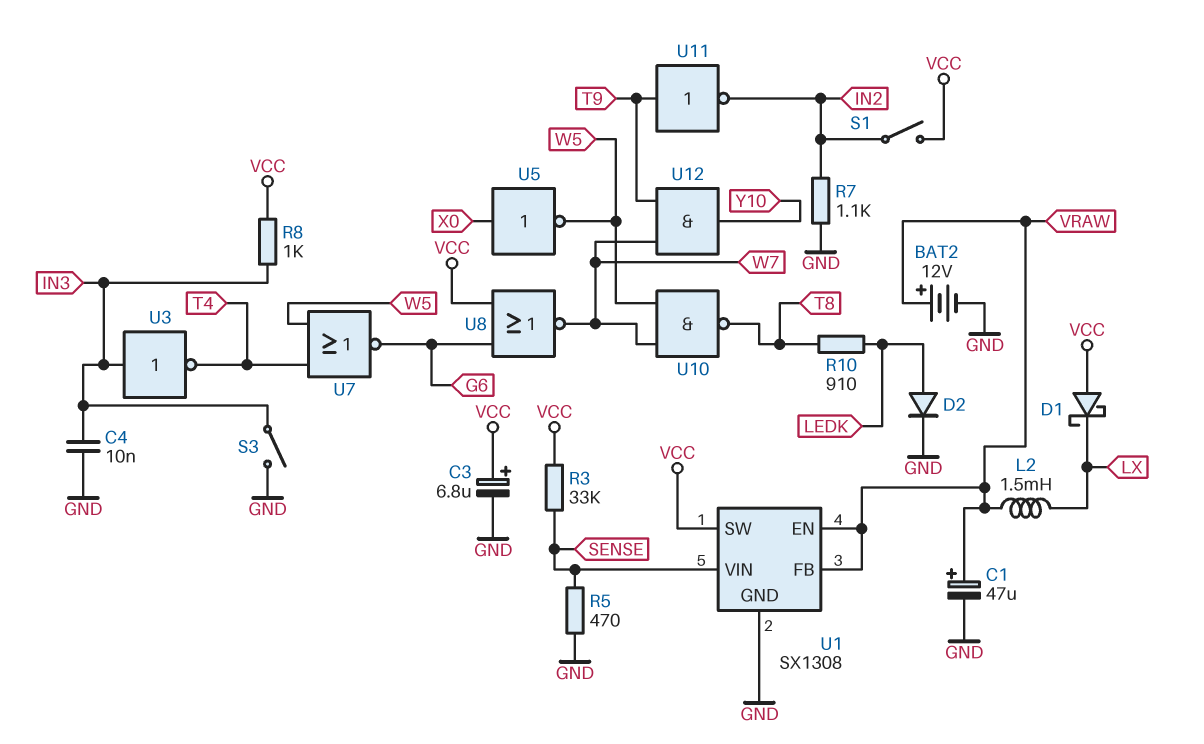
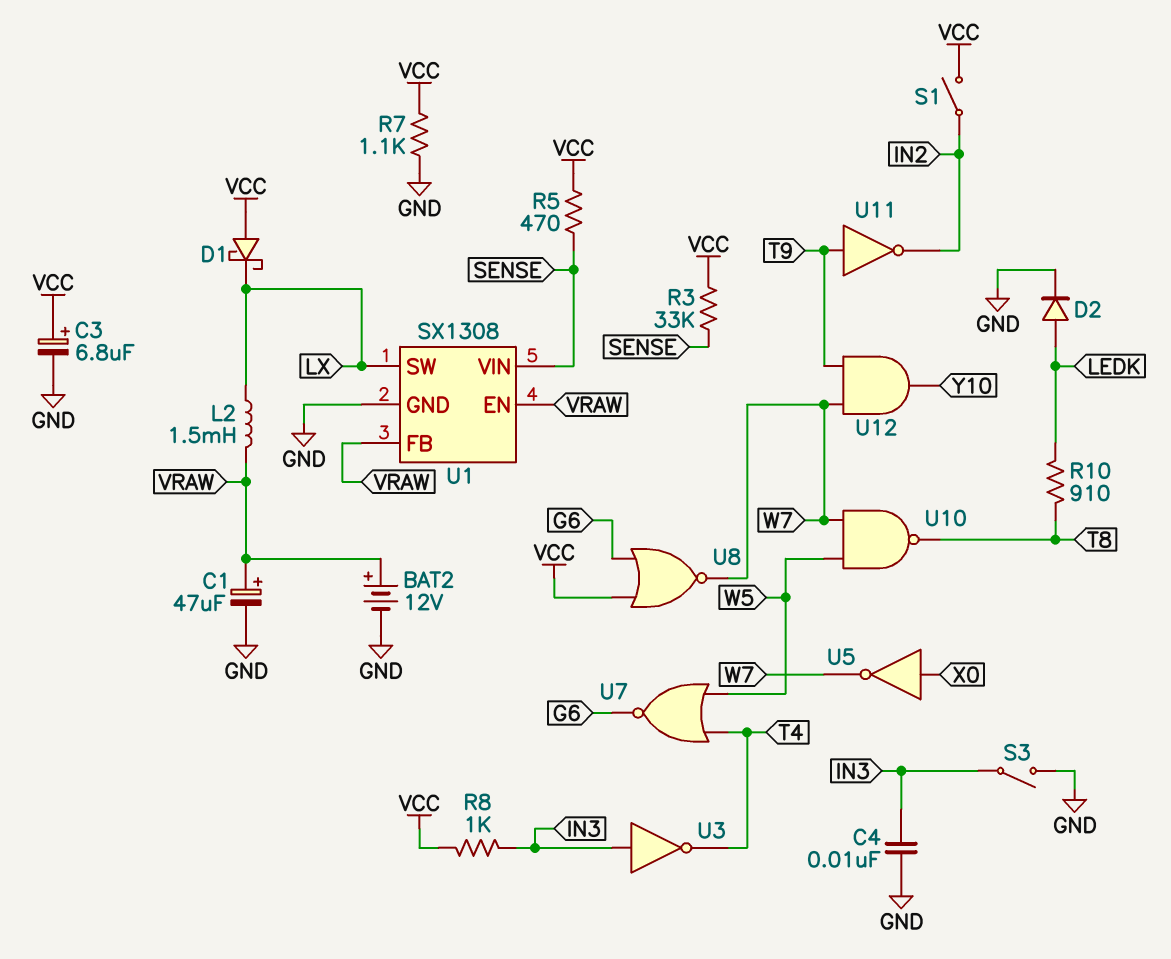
R5: 470 (GND, SENSE) -> 470 (SENSE, VCC)
R7: 1.1k (GND, IN2) -> 1.1k (GND, VCC)
U1 pin SW: VCC -> LX
U5: NOT (in X0, out W5) -> NOT (in X0, out W7)

